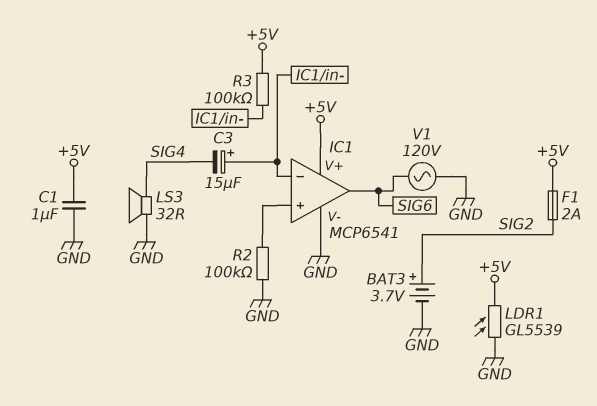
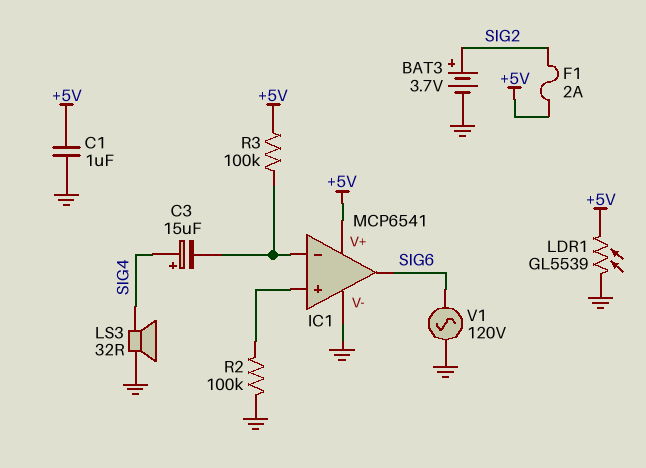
C3: 15uF (plus IC1/in-, minus SIG4) -> 15uF (plus SIG4, minus IC1/in-)

